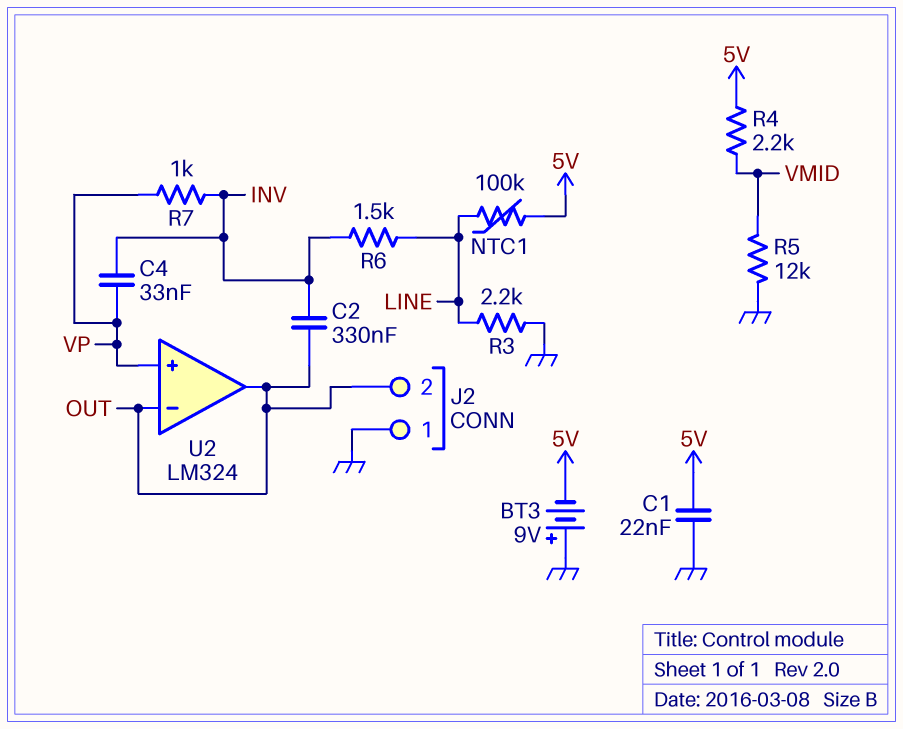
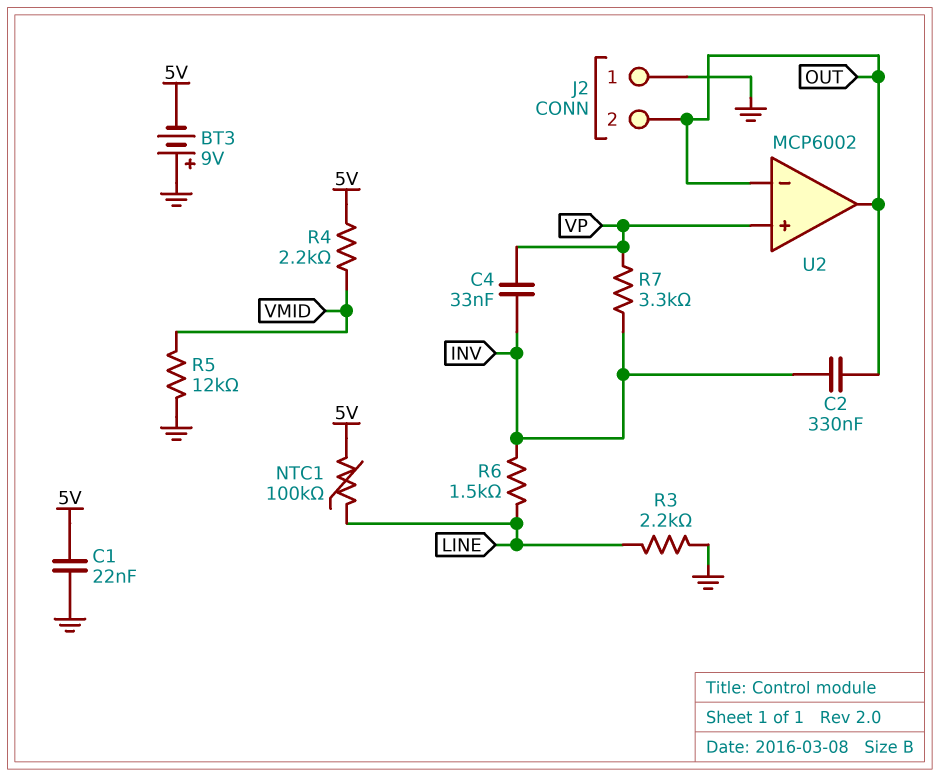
R7: 1k (INV, VP) -> 3.3k (INV, VP)
U2: LM324 -> MCP6002

